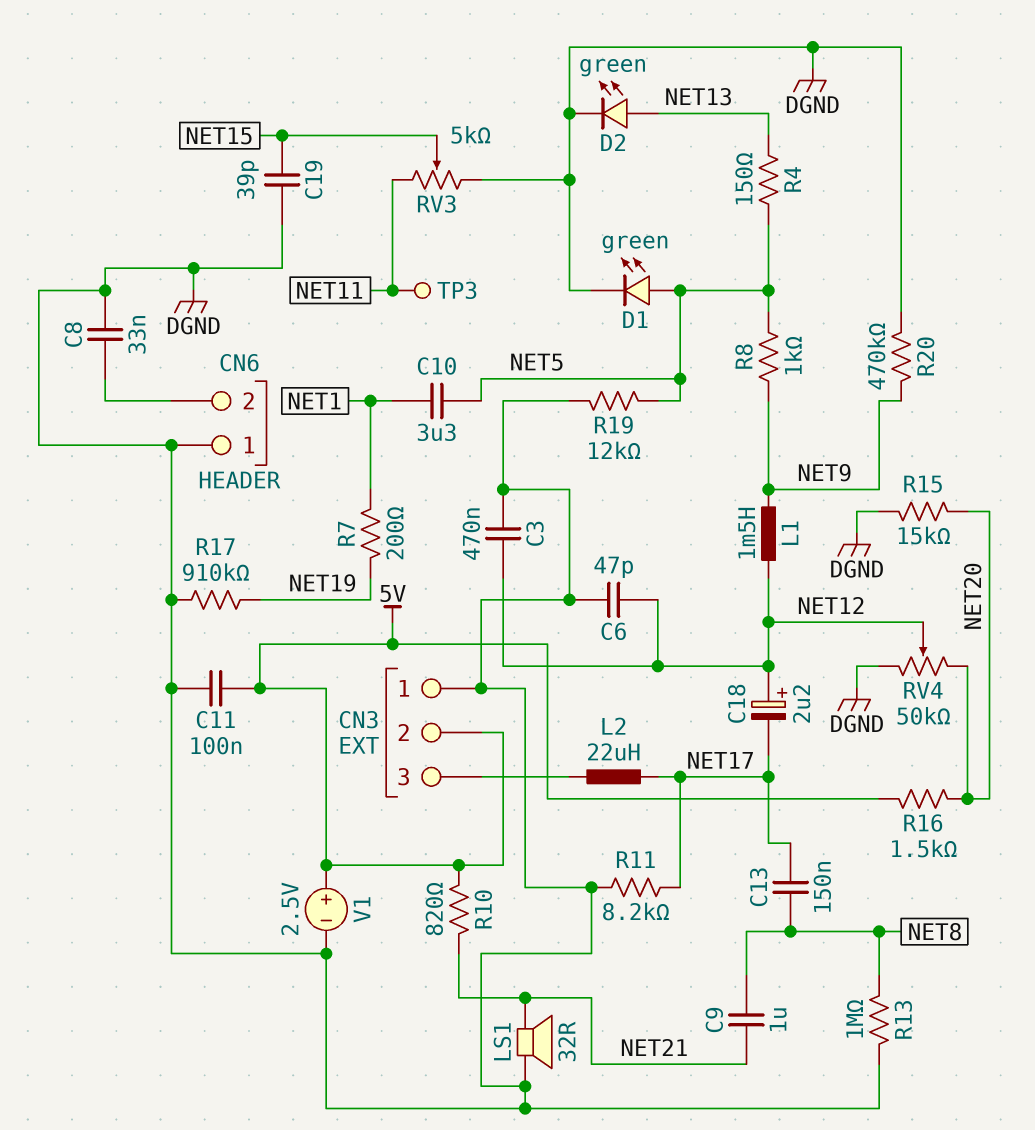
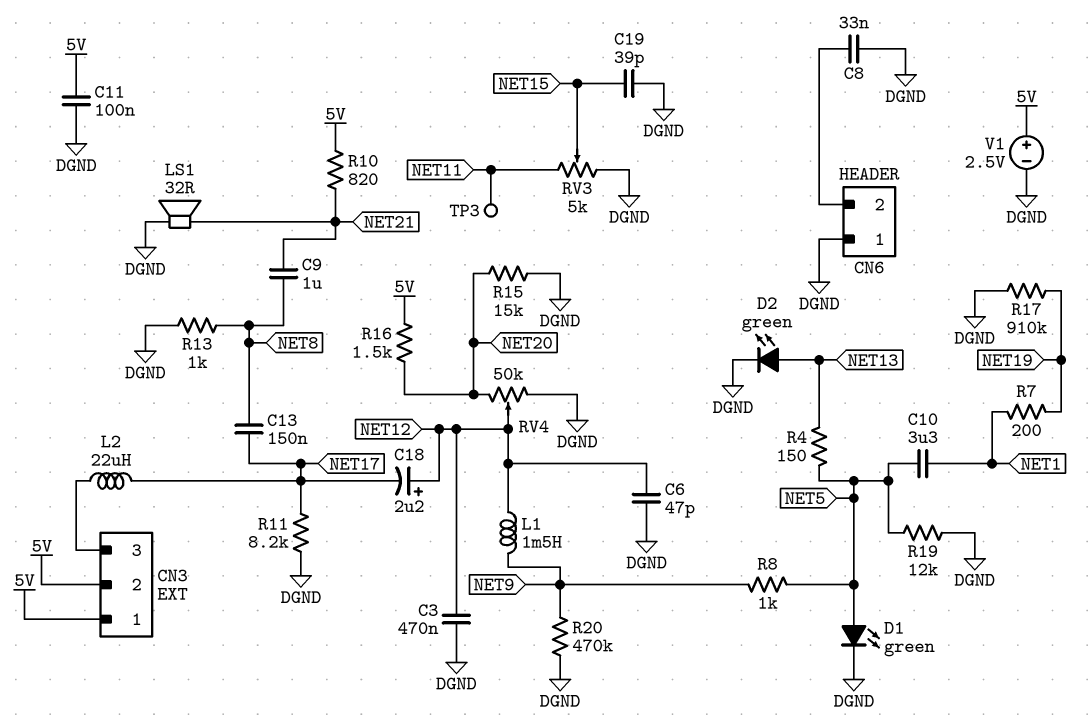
CN3 pin 1: DGND -> 5V
R13: 1M (DGND, NET8) -> 1k (DGND, NET8)

